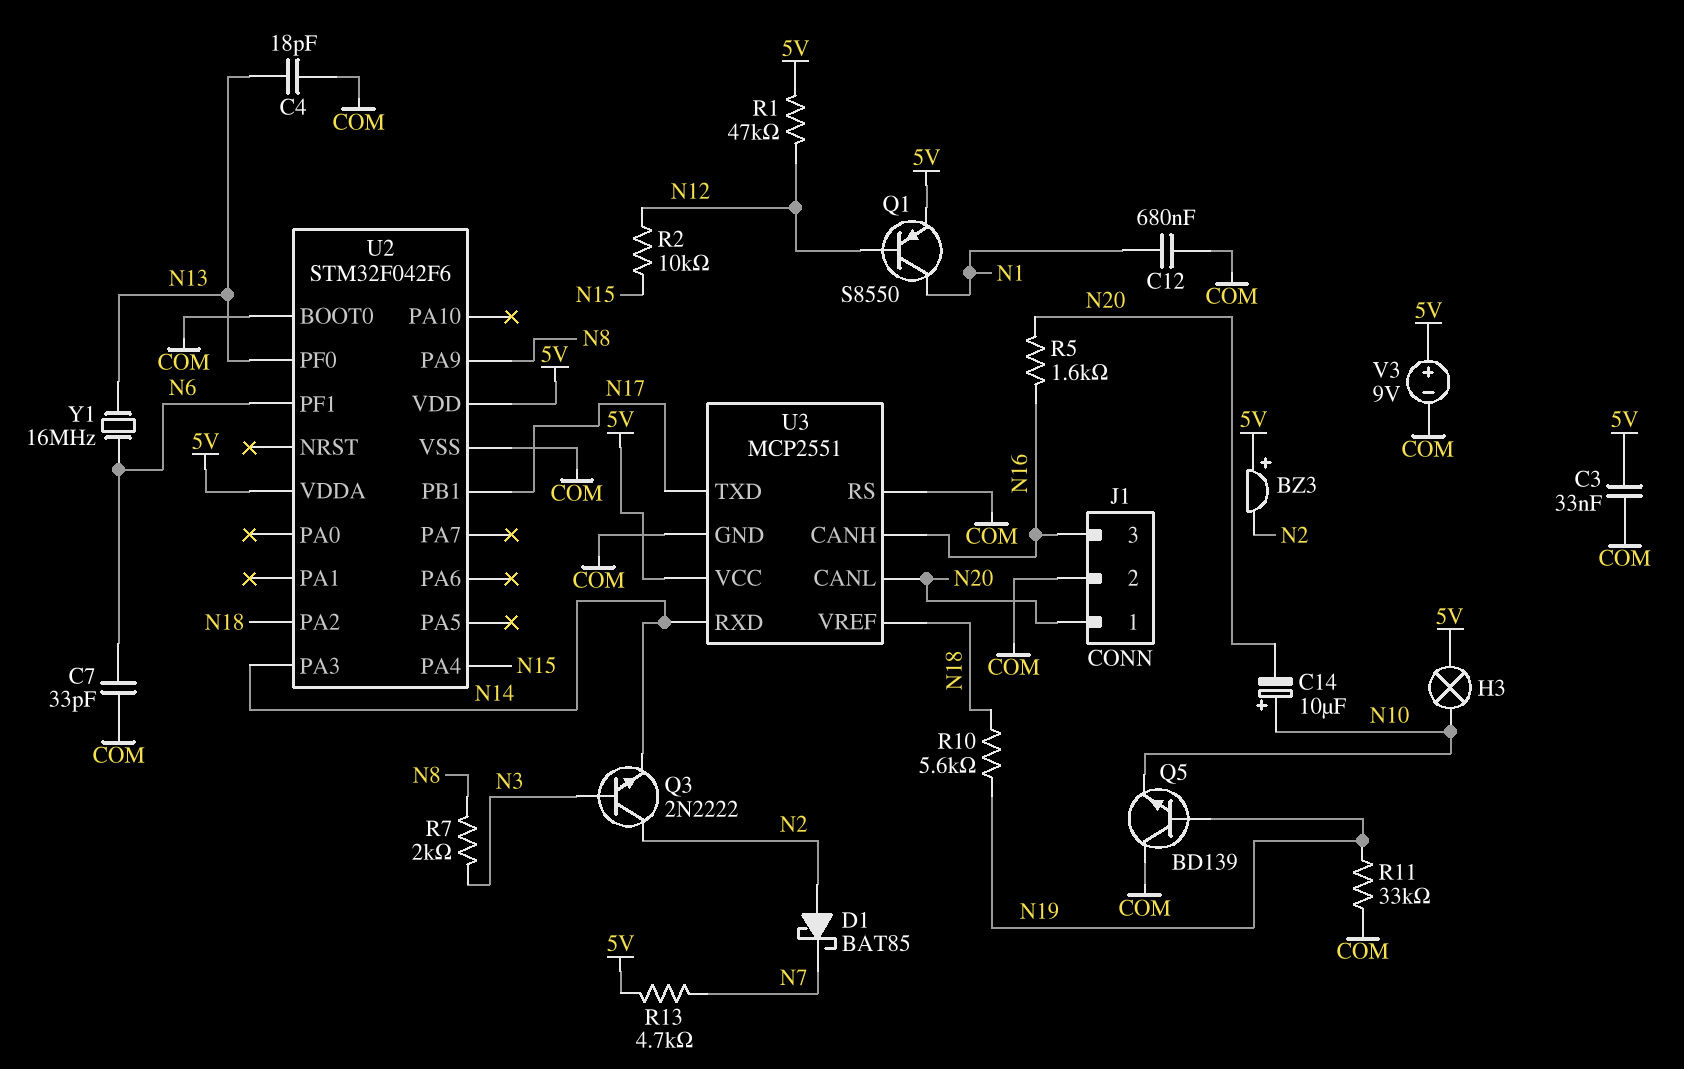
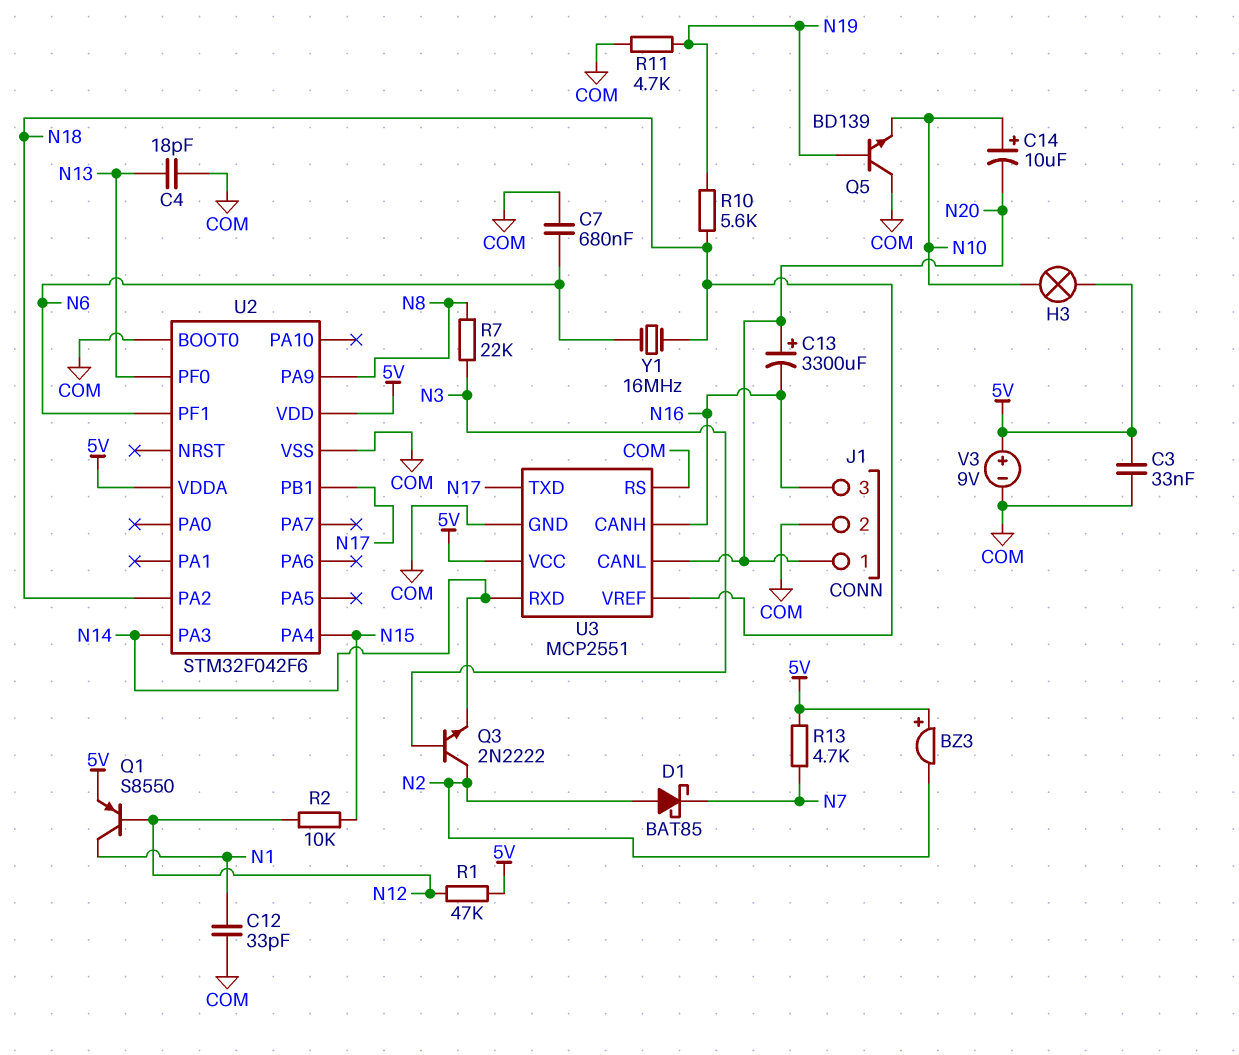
C7: 33pF (COM, N6) -> 680nF (COM, N6)
C12: 680nF (COM, N1) -> 33pF (COM, N1)
C13: none -> 3300uF (plus N20, minus N16)
R5: 1.6k (N16, N20) -> none
R7: 2k (N3, N8) -> 22k (N3, N8)
R11: 33k (COM, N19) -> 4.7k (COM, N19)
Y1: 16MHz (N6, N13) -> 16MHz (N6, N18)

